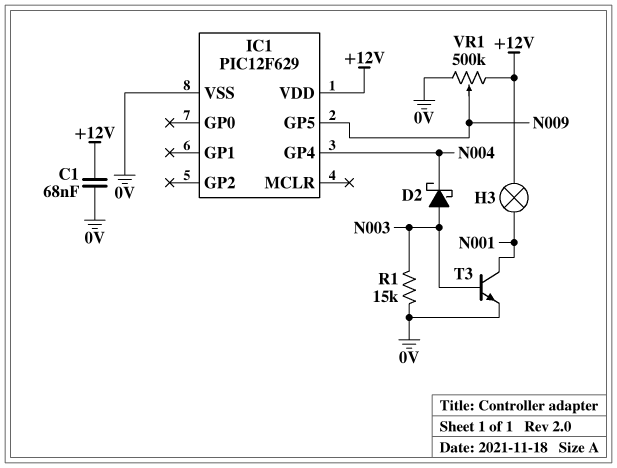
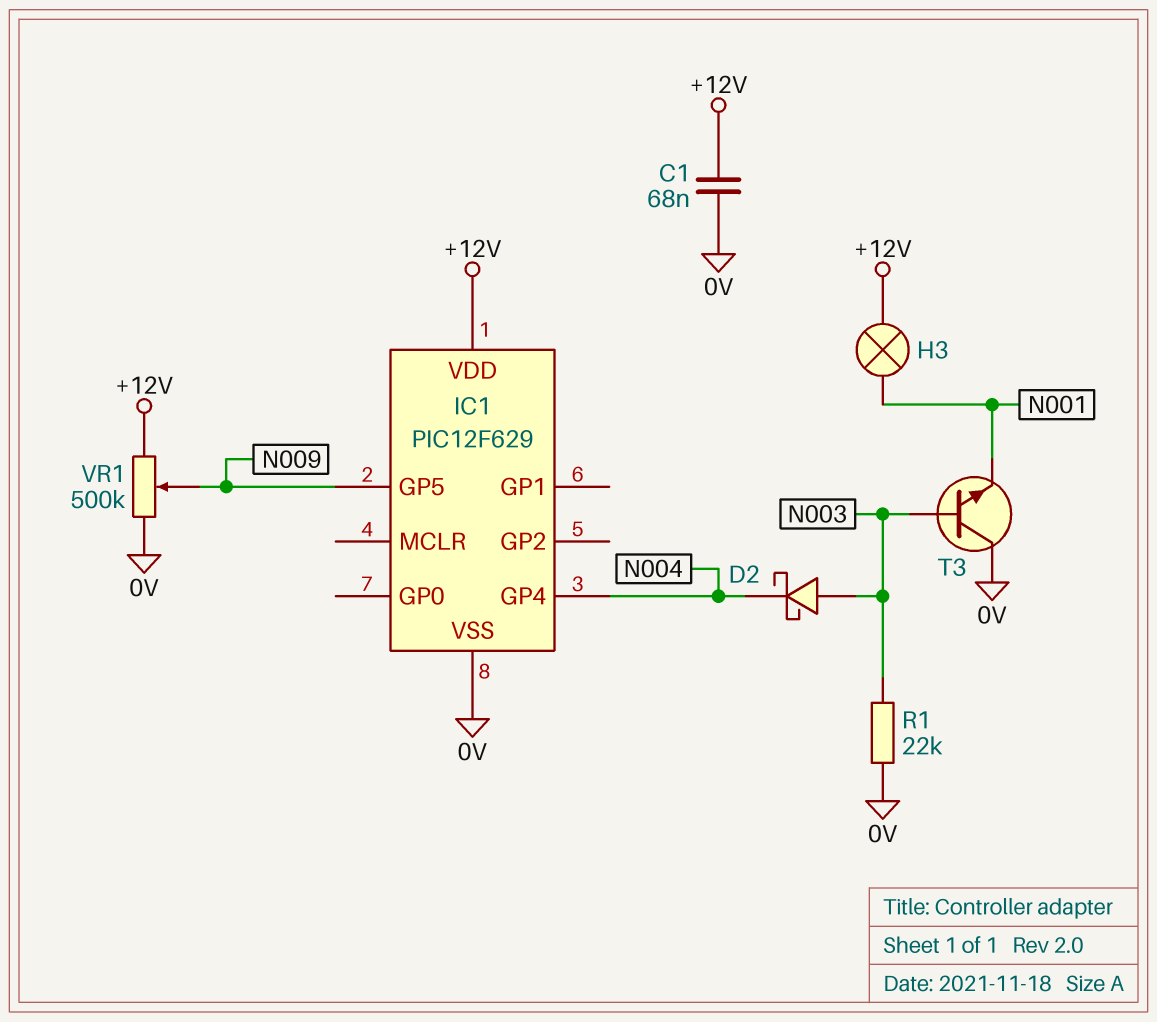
R1: 15k (0V, N003) -> 22k (0V, N003)
T3: NPN (B N003, C N001, E 0V) -> NPN (B N003, C 0V, E N001)

